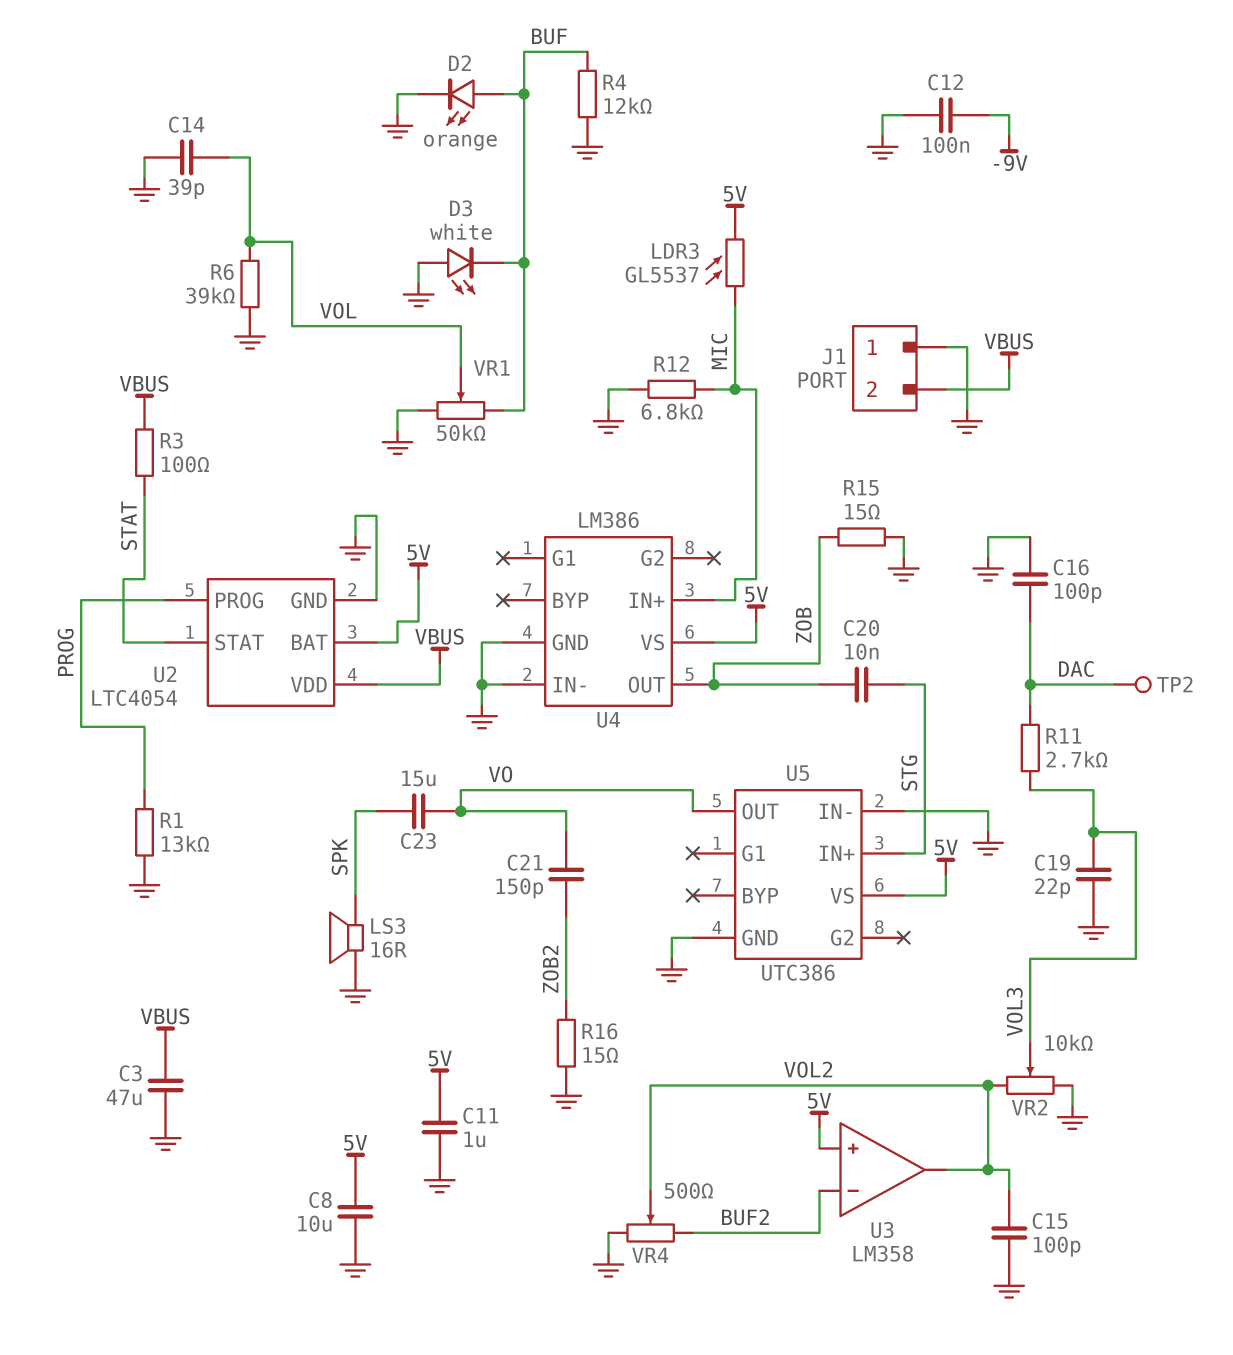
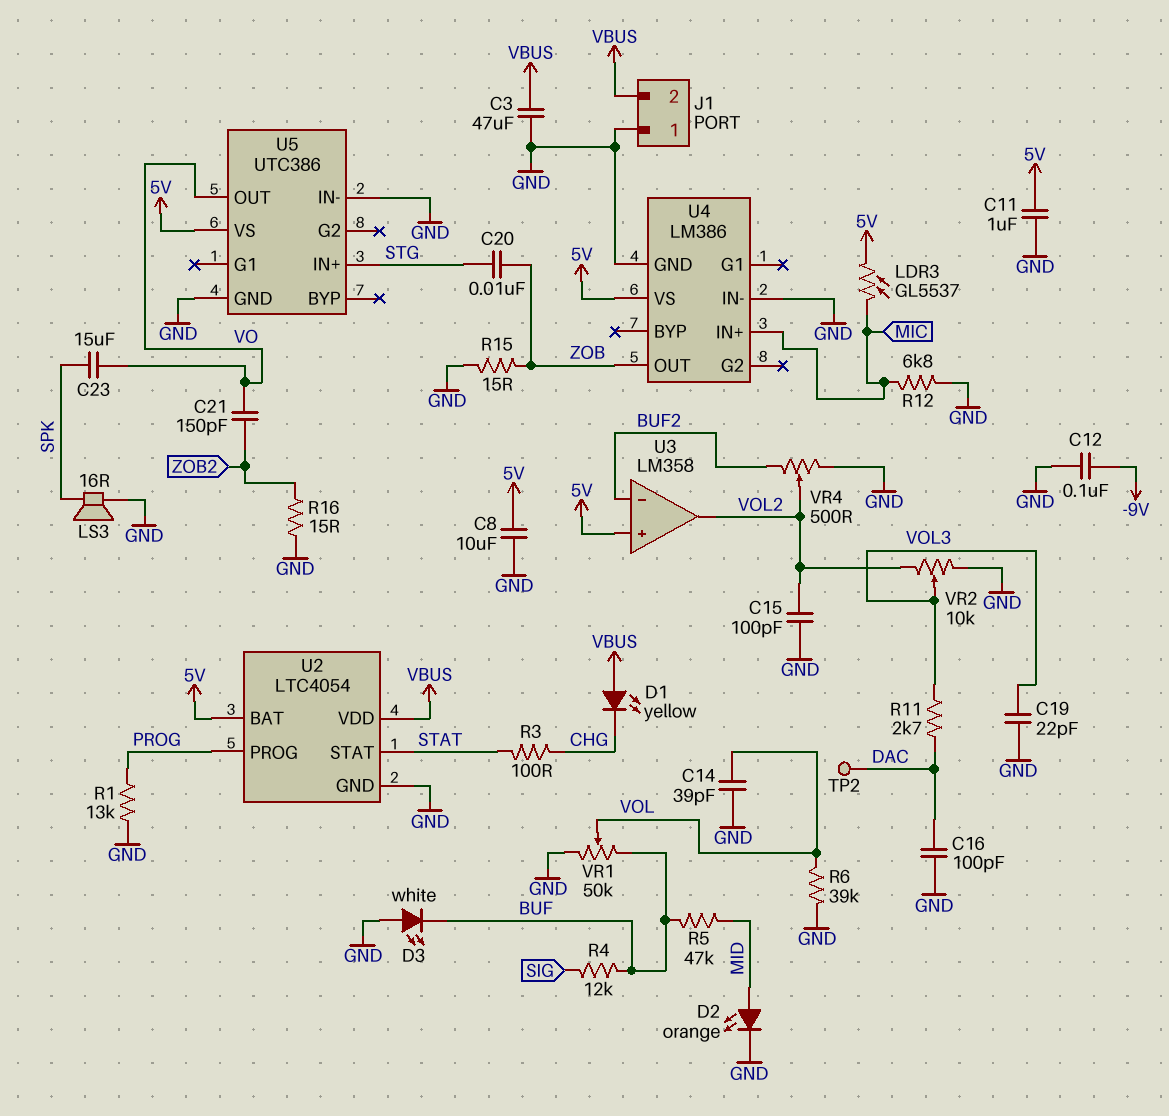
D1: none -> LED yellow (A VBUS, K CHG)
D2: LED orange (A BUF, K GND) -> LED orange (A MID, K GND)
R3: 100 (STAT, VBUS) -> 100 (CHG, STAT)
R4: 12k (BUF, GND) -> 12k (BUF, SIG)
R5: none -> 47k (BUF, MID)

